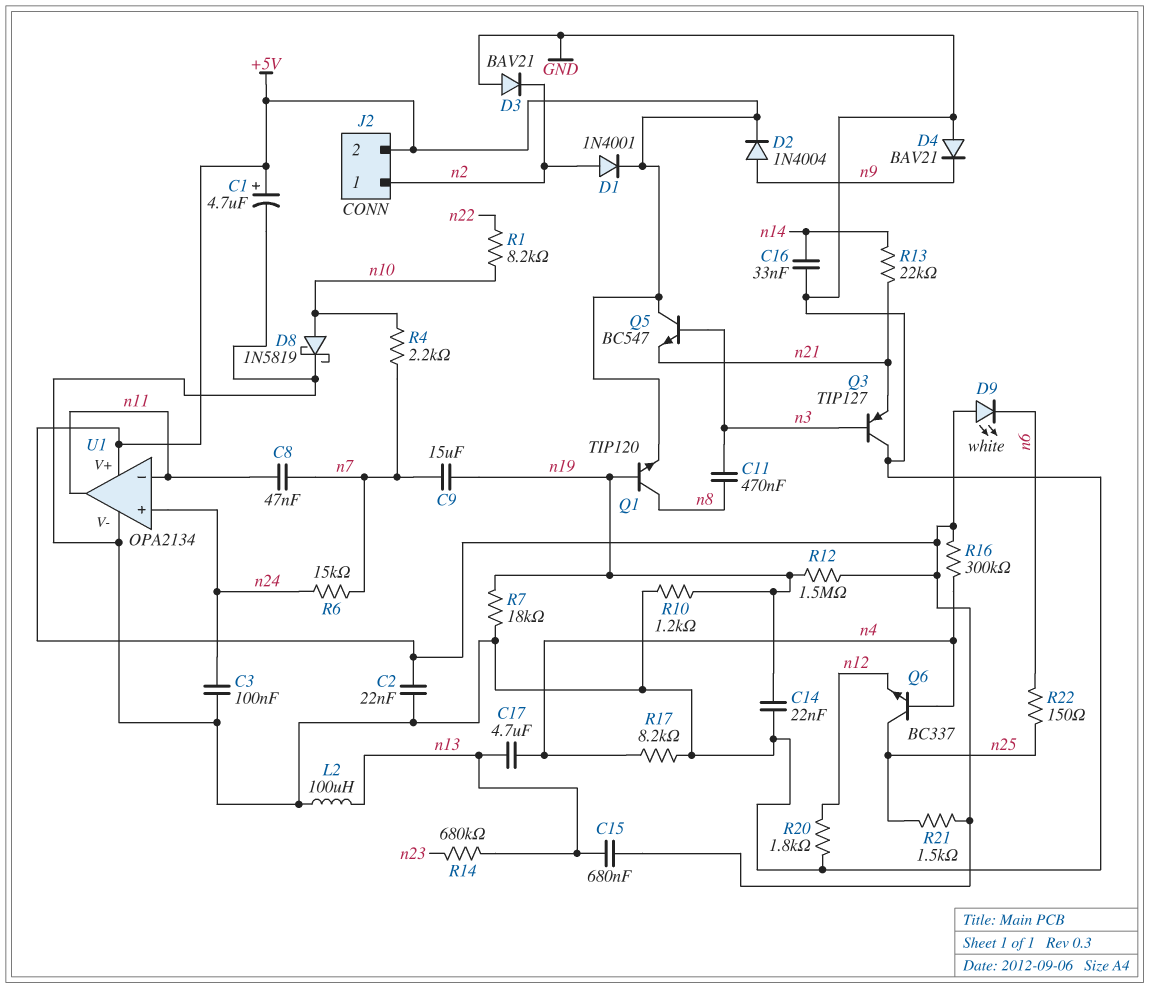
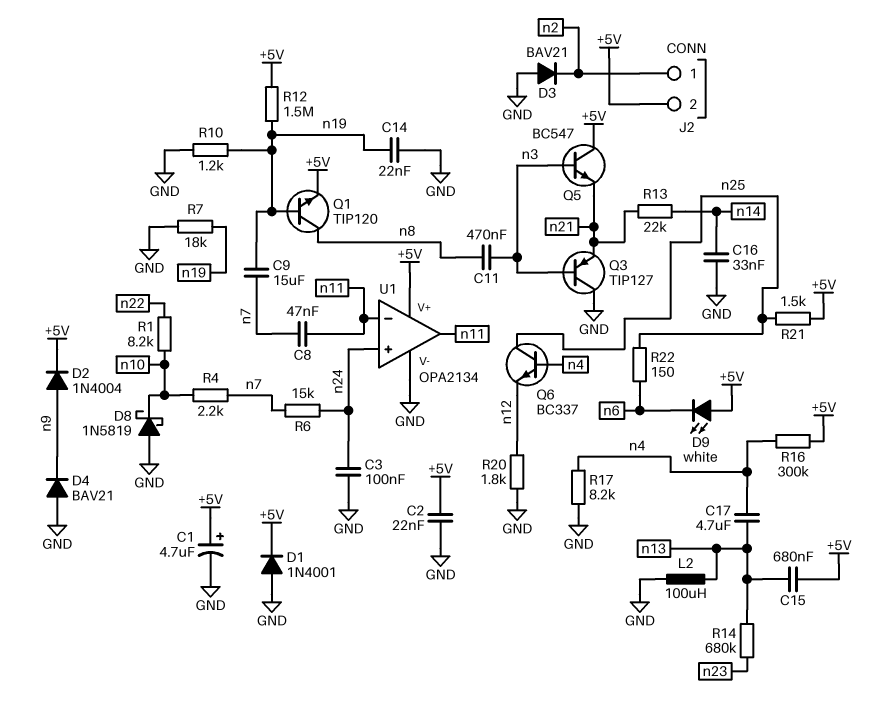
D1: diode 1N4001 (A n2, K +5V) -> diode 1N4001 (A GND, K +5V)
D8: schottky 1N5819 (A n10, K GND) -> schottky 1N5819 (A GND, K n10)

